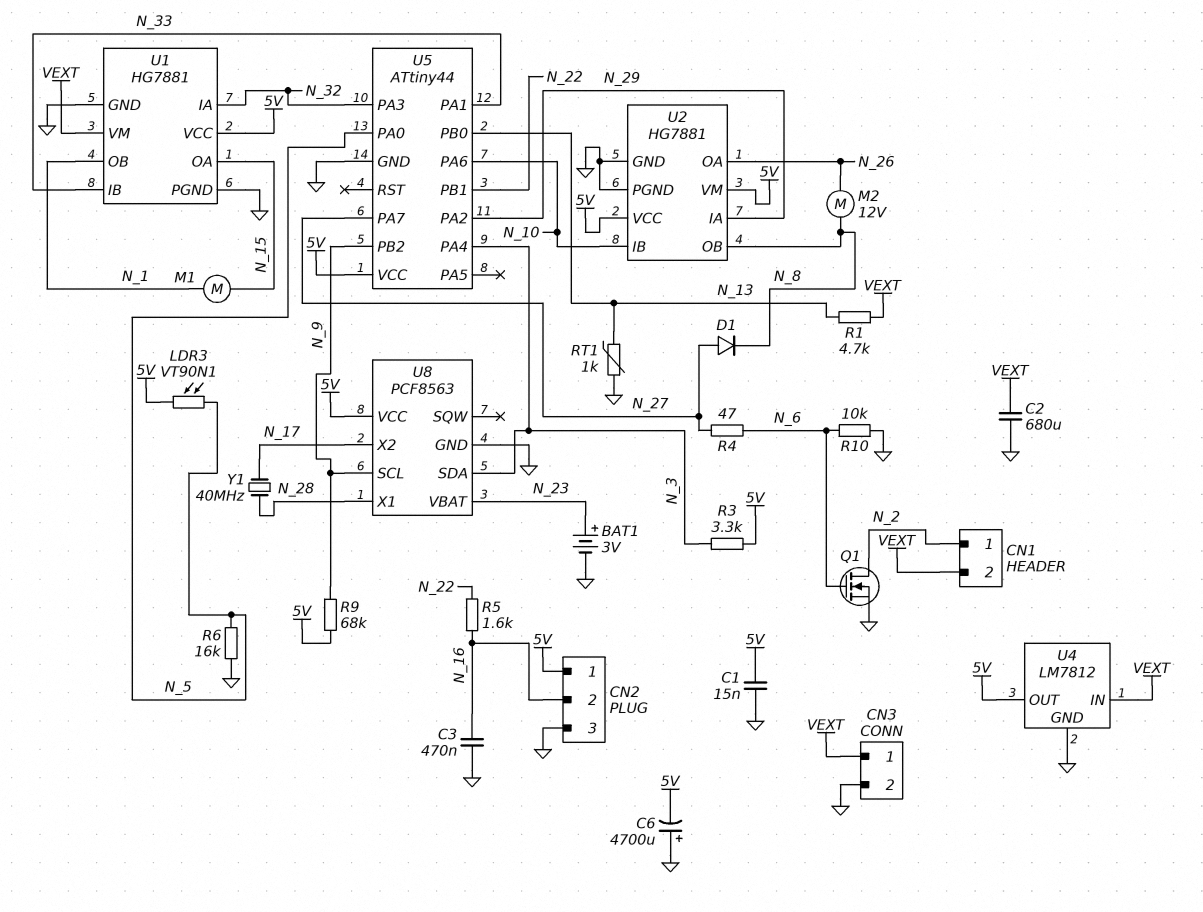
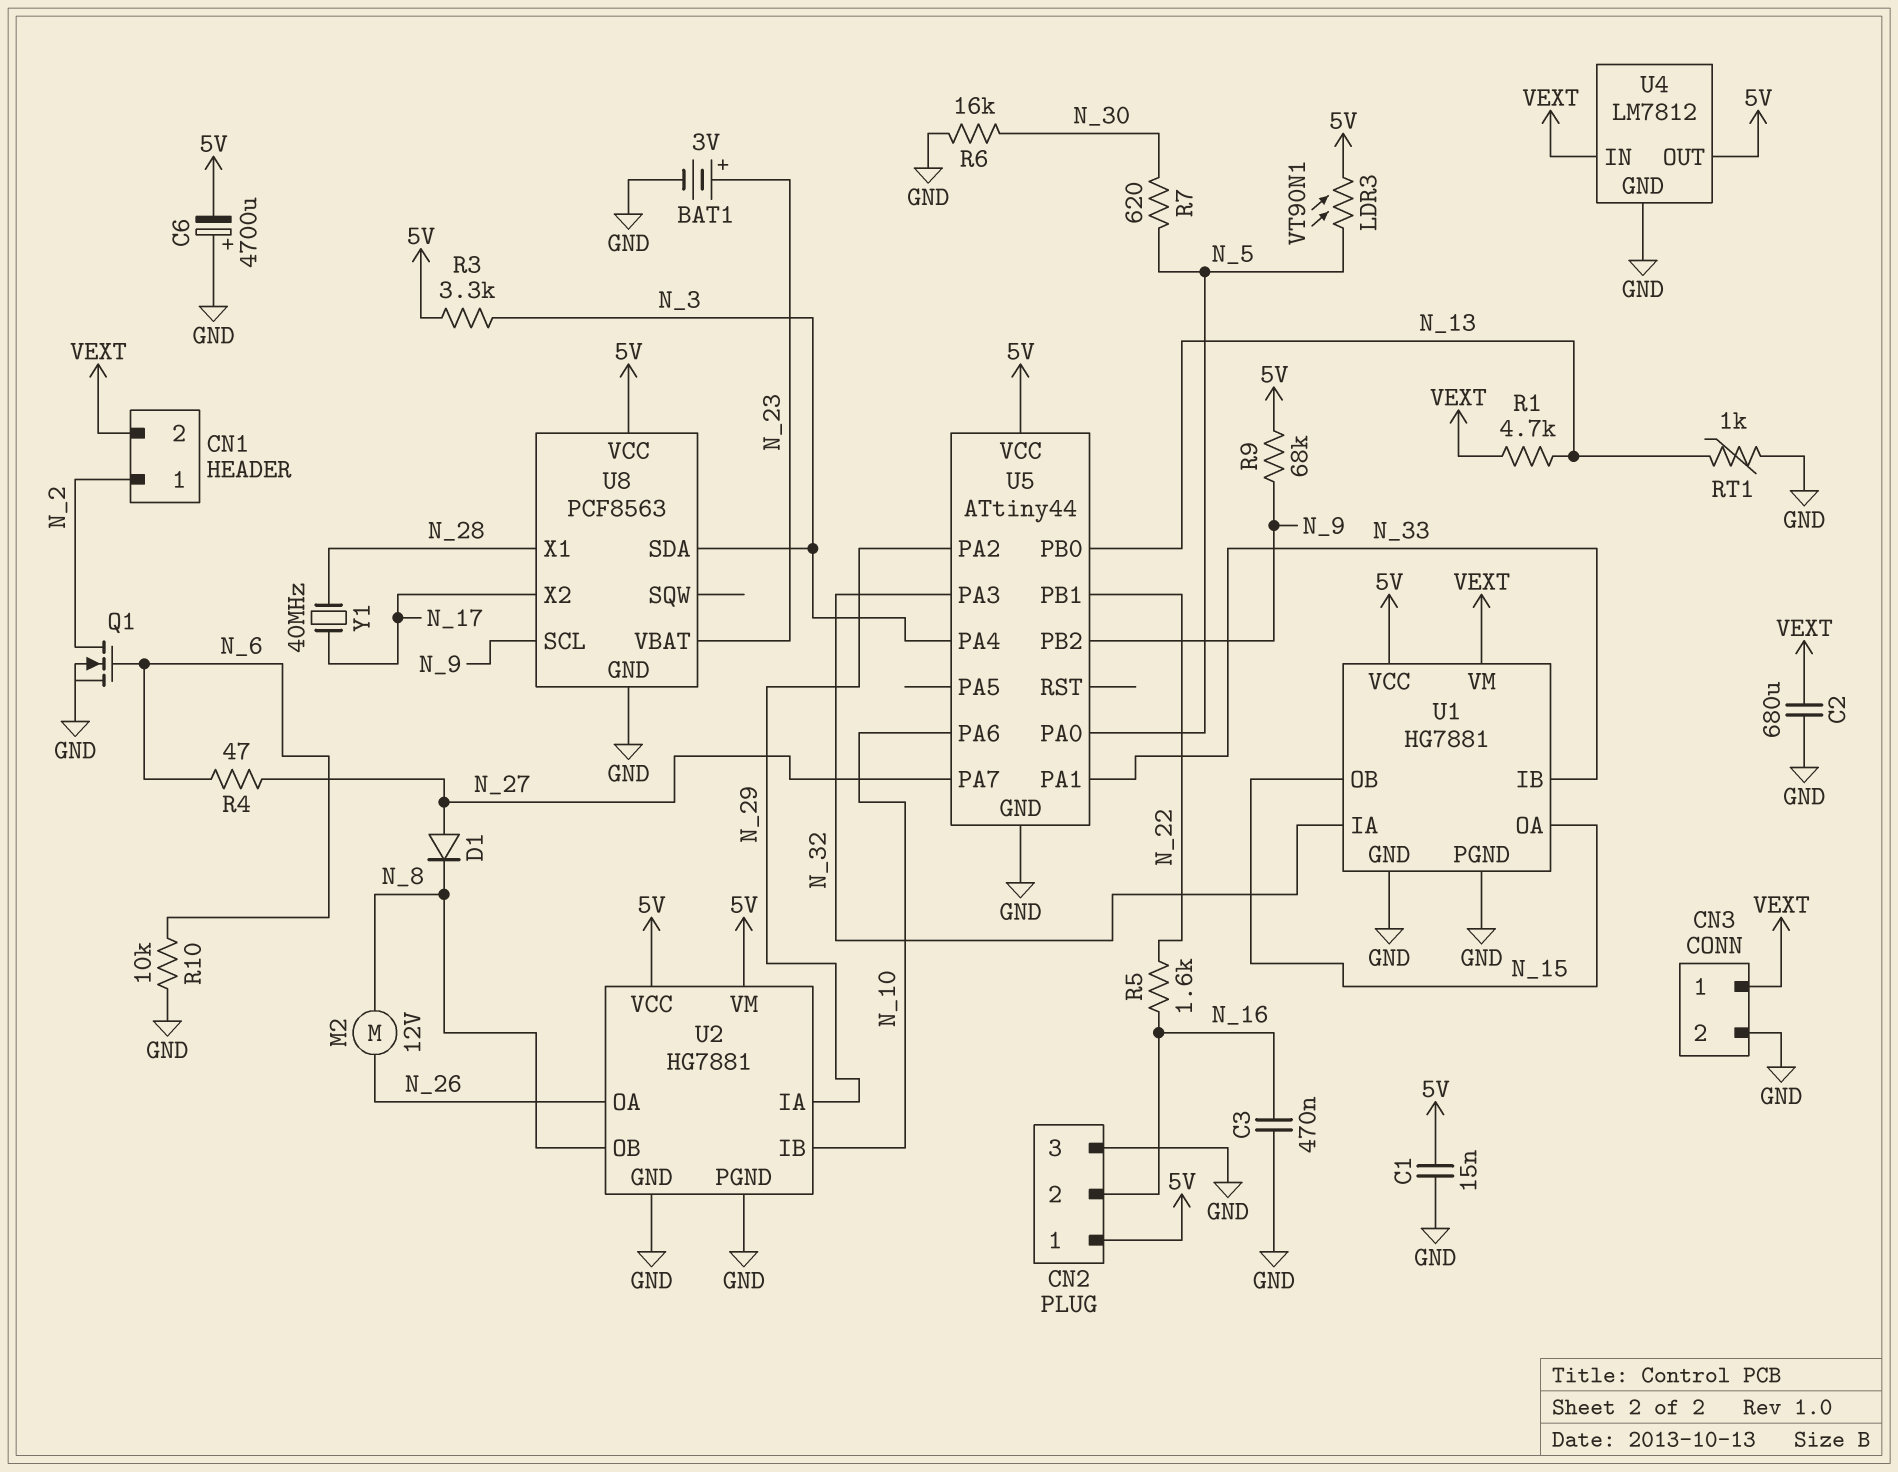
M1: motor (N_1, N_15) -> none
R6: 16k (GND, N_5) -> 16k (GND, N_30)
R7: none -> 620 (N_5, N_30)
U1 pin OB: N_1 -> N_15

